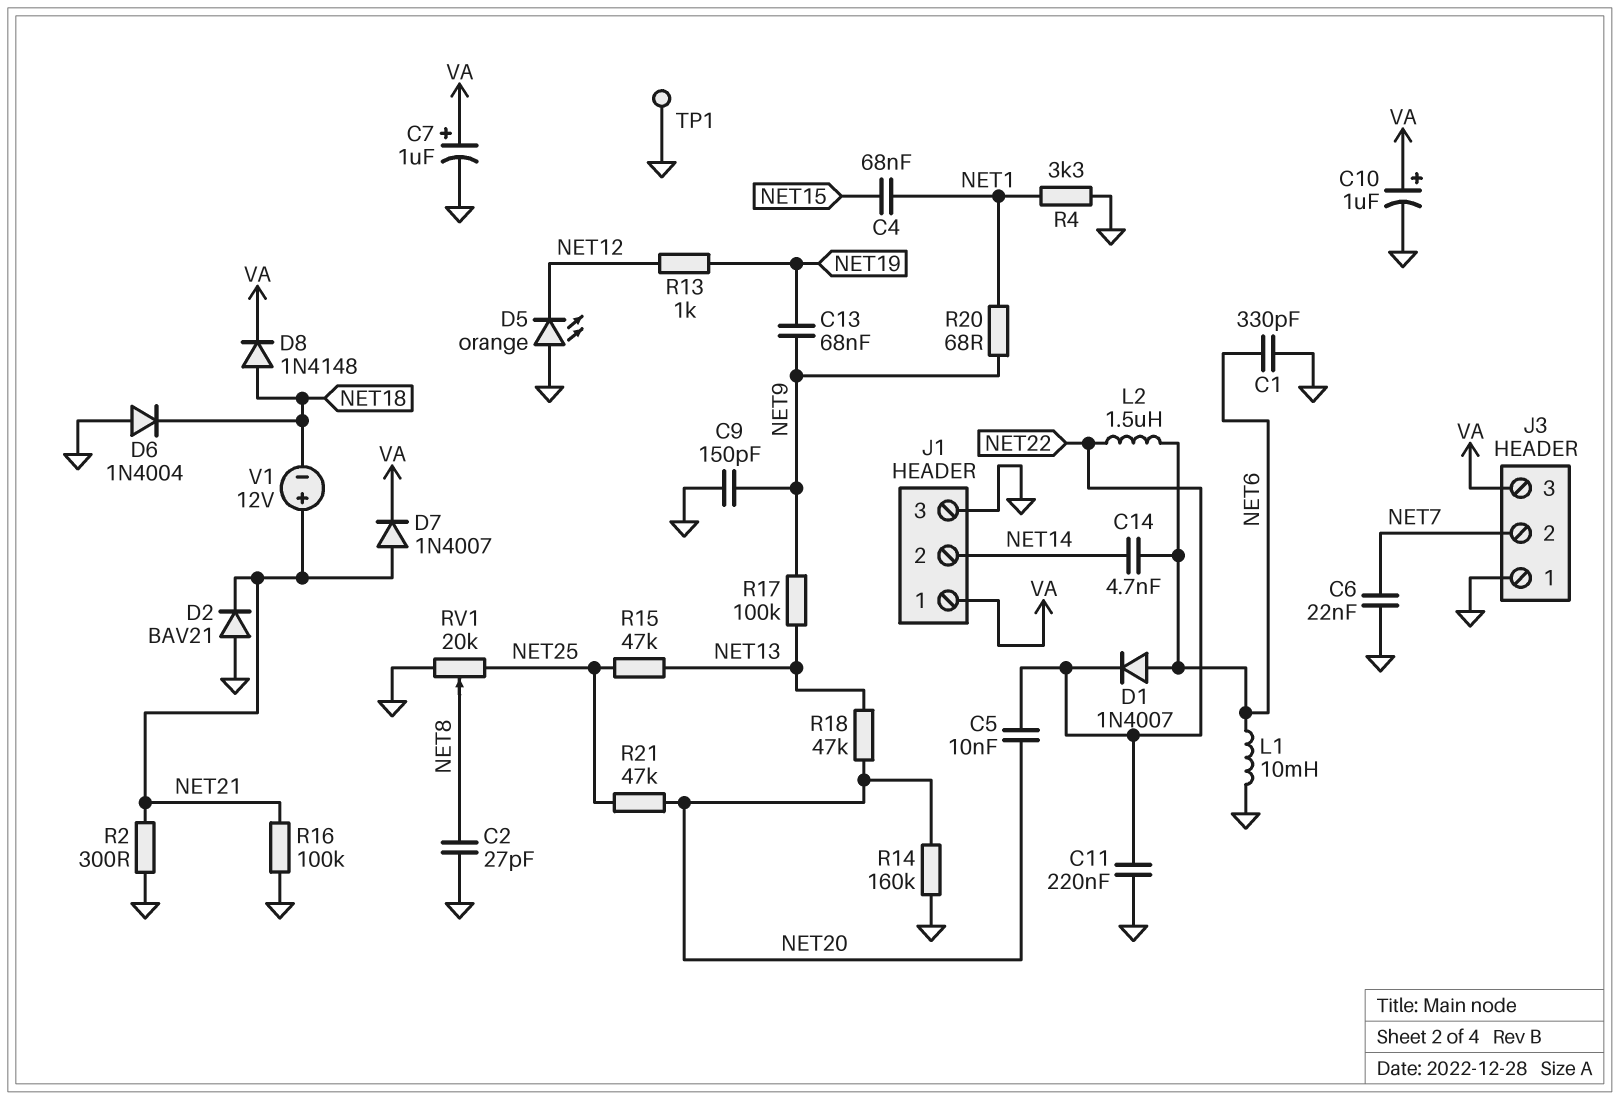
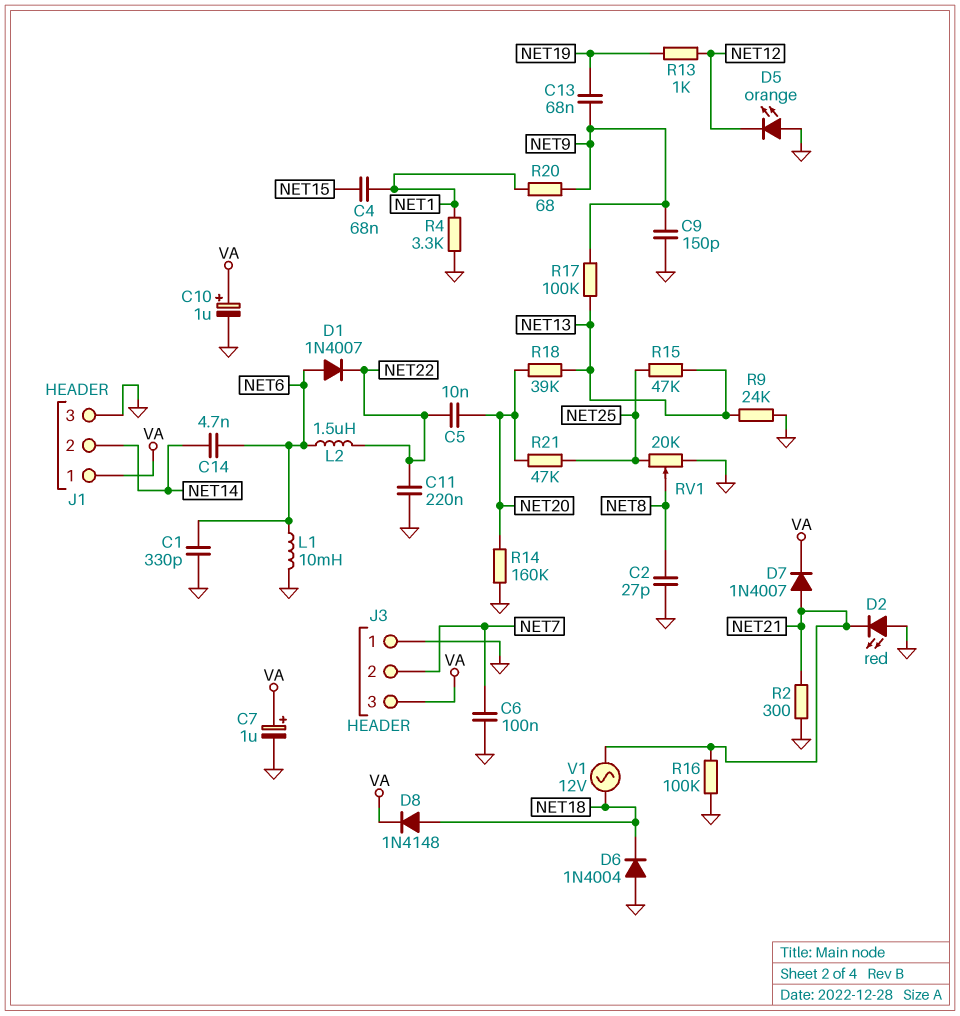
C6: 22nF (GND, NET7) -> 100nF (GND, NET7)
D2: diode BAV21 (A GND, K NET21) -> LED red (A GND, K NET21)
R9: none -> 24k (GND, NET13)
R18: 47k (NET13, NET20) -> 39k (NET13, NET20)
TP1: test point (GND) -> none
V1: 12V (plus NET21, minus NET18) -> AC 12V (NET18, NET21)

